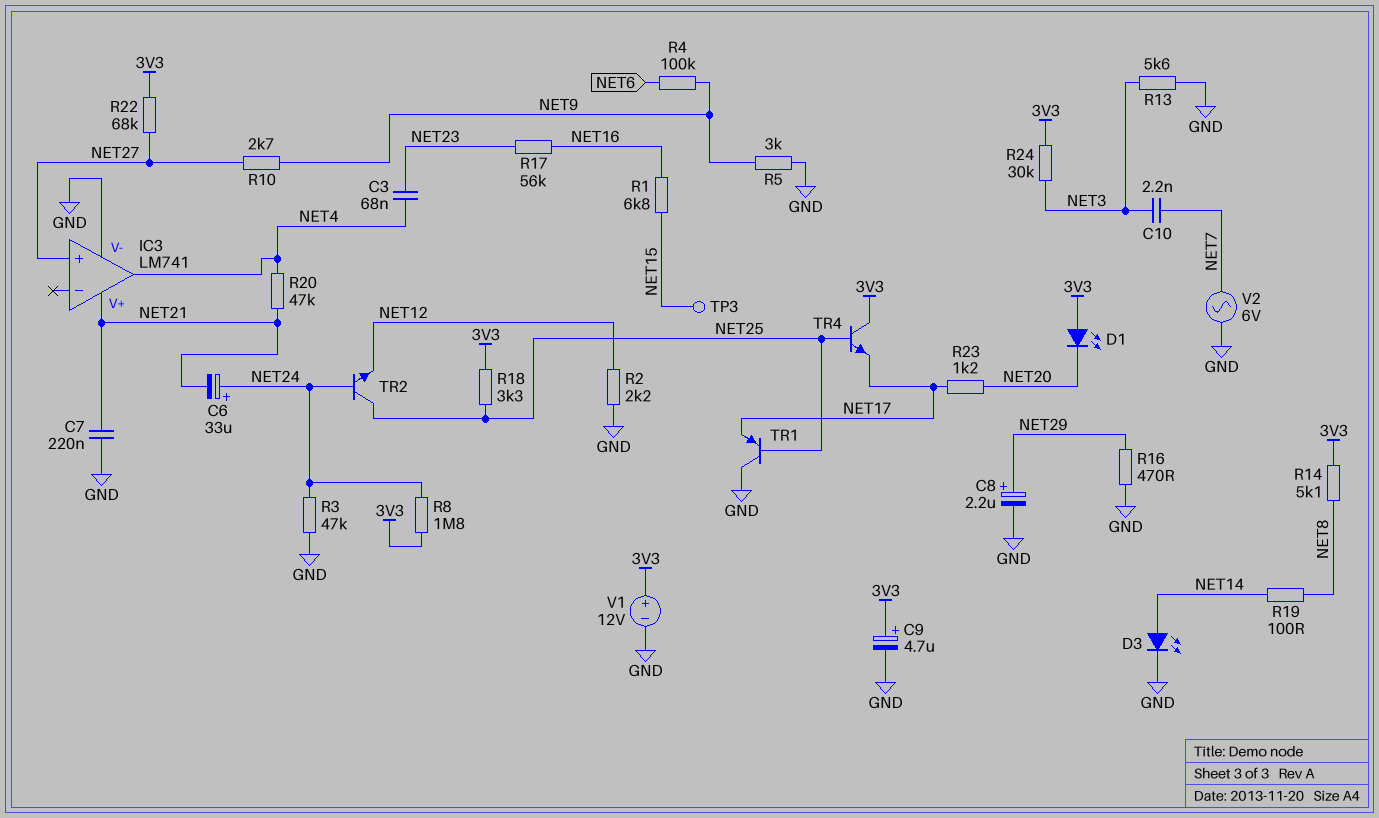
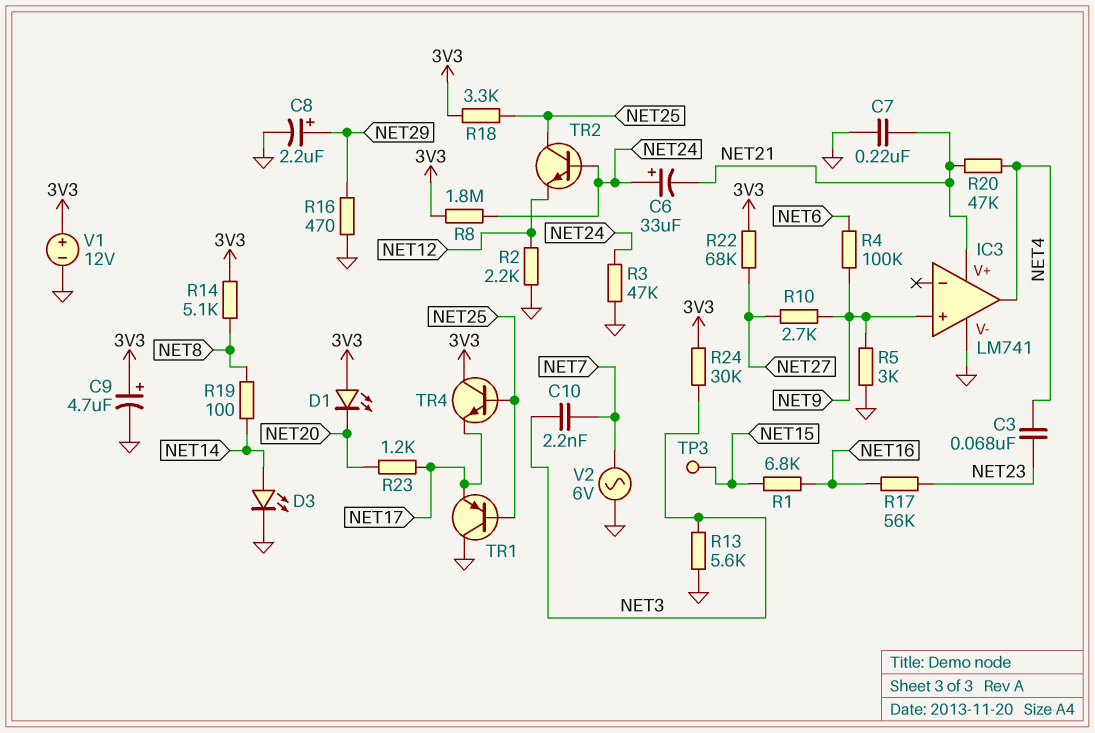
IC3 pin in+: NET27 -> NET9

